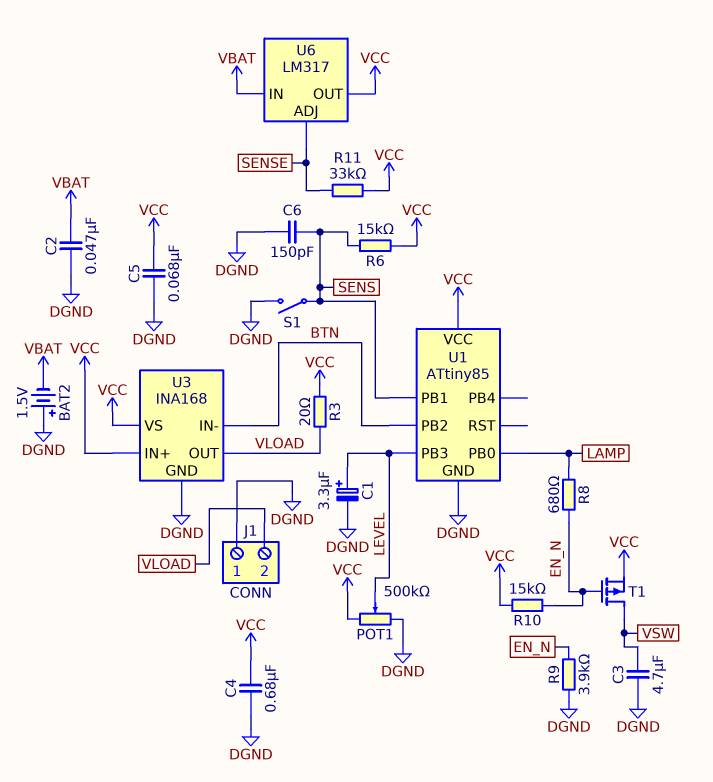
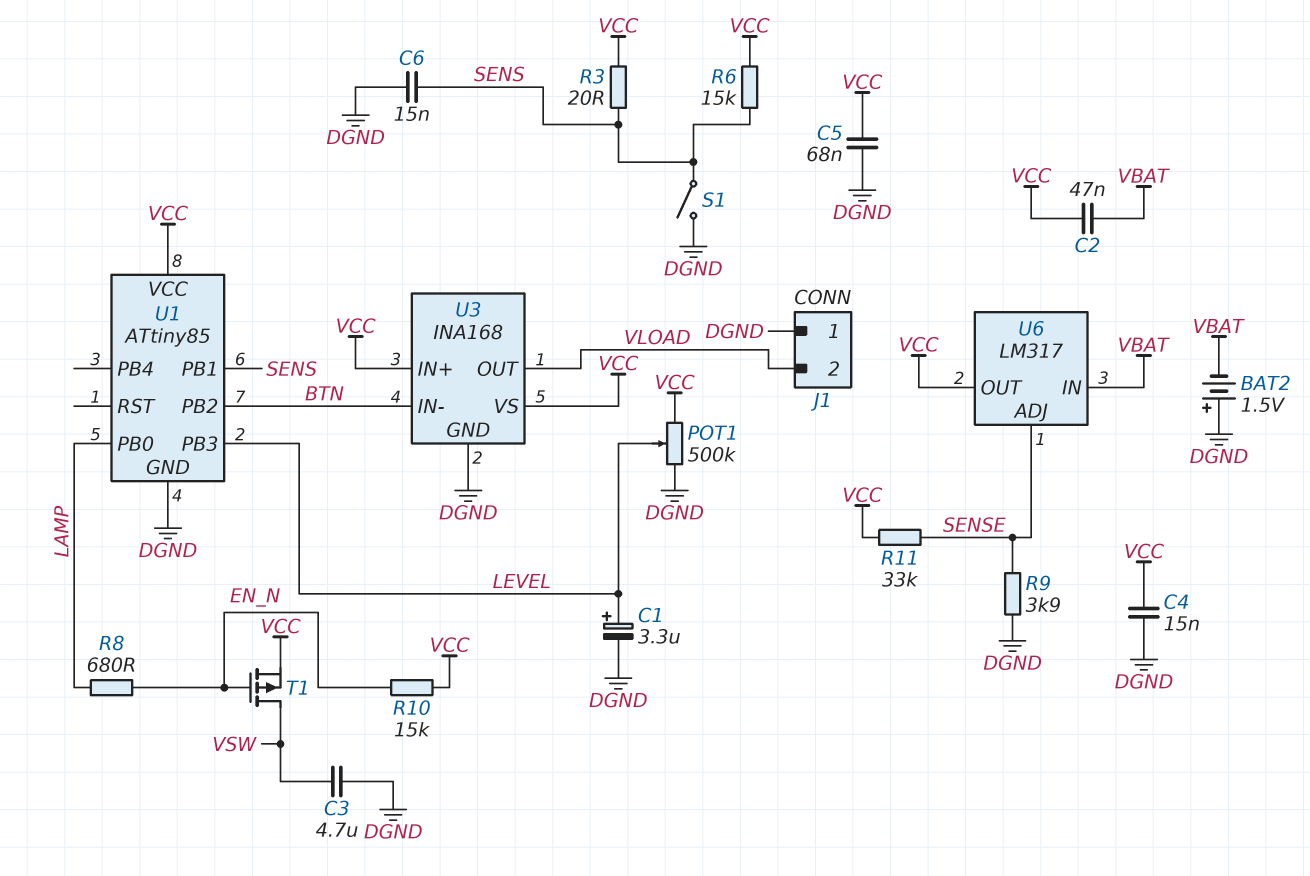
C2: 47nF (DGND, VBAT) -> 47nF (VBAT, VCC)
C4: 680nF (DGND, VCC) -> 15nF (DGND, VCC)
C6: 150pF (DGND, SENS) -> 15nF (DGND, SENS)
R3: 20 (VCC, VLOAD) -> 20 (SENS, VCC)
R9: 3.9k (DGND, EN_N) -> 3.9k (DGND, SENSE)

